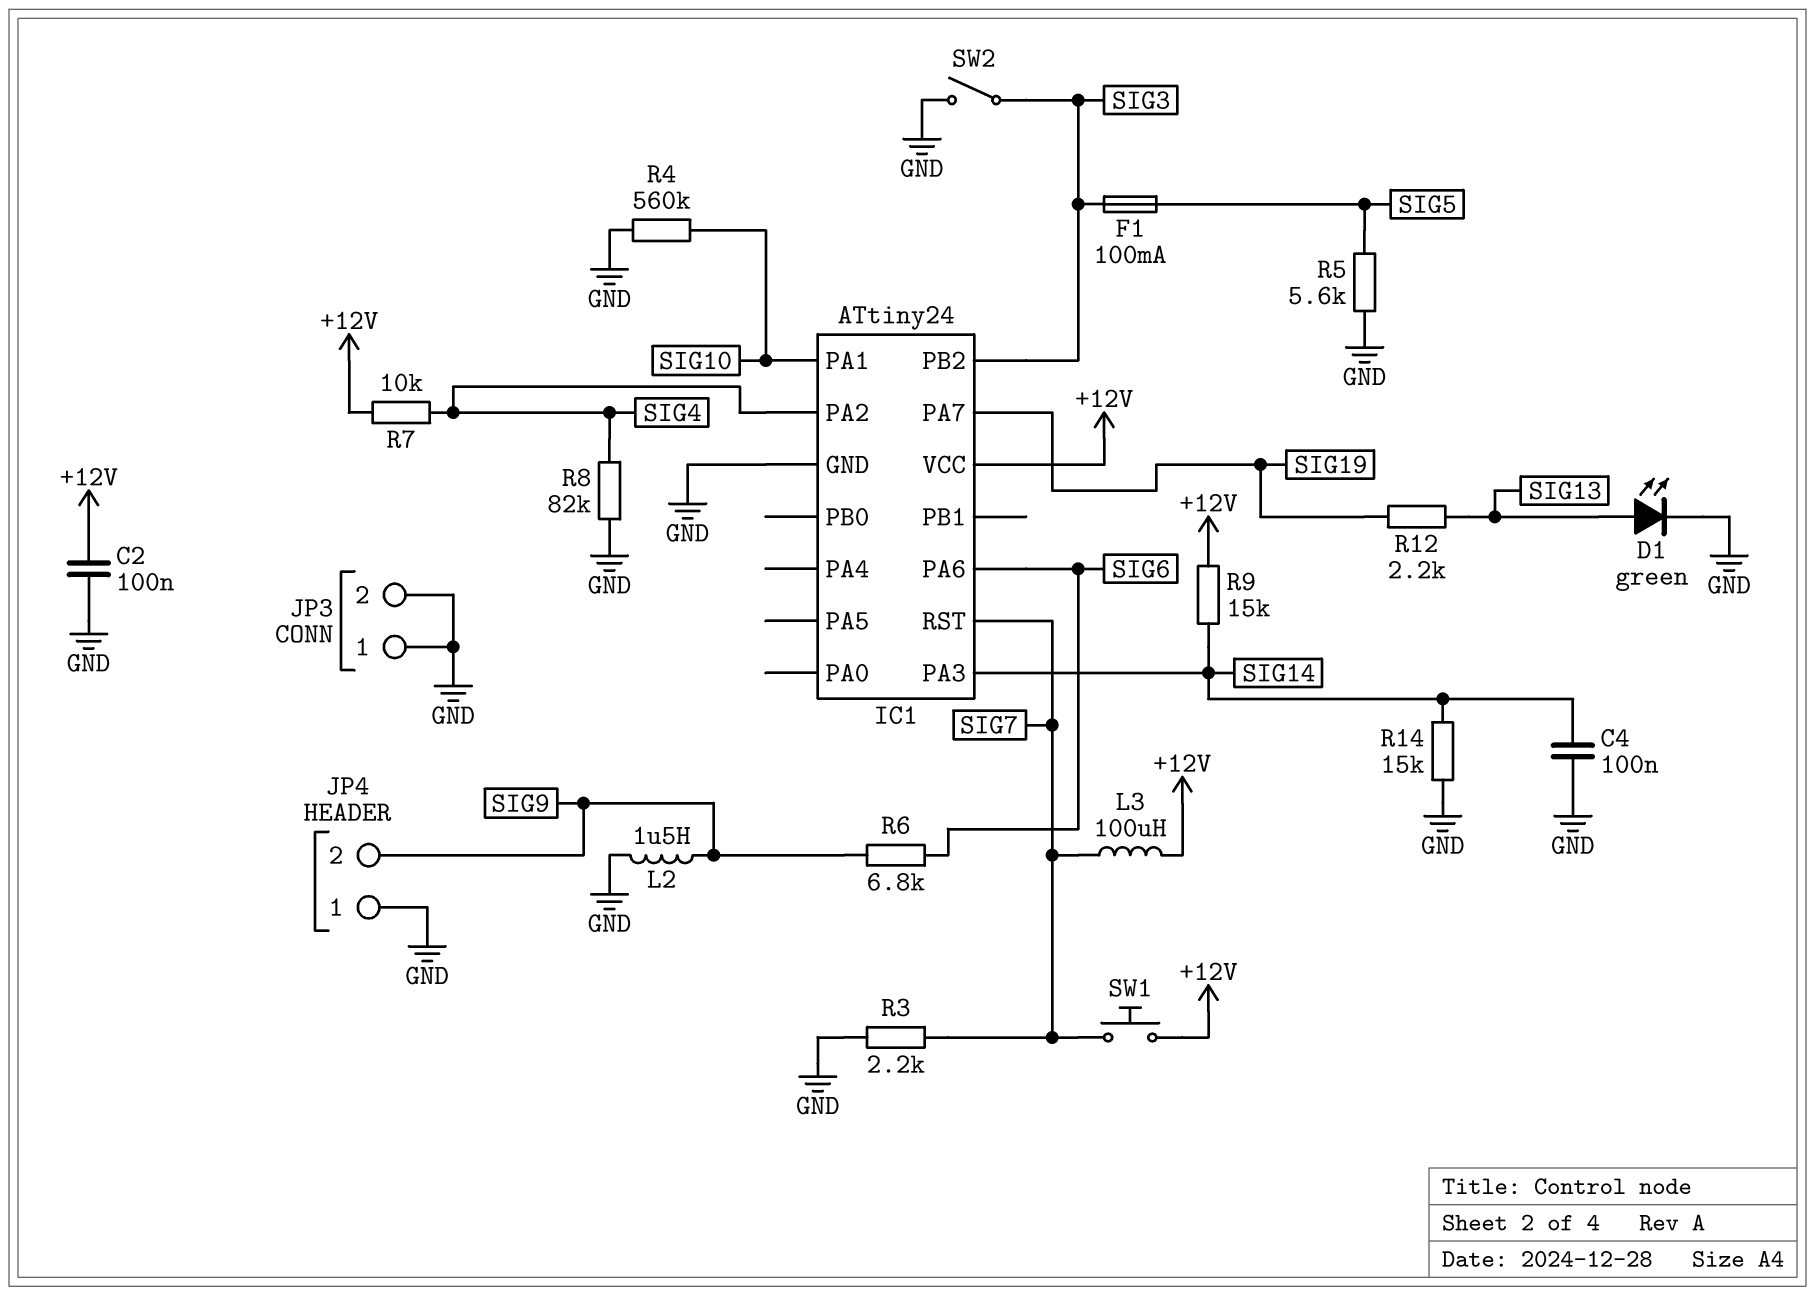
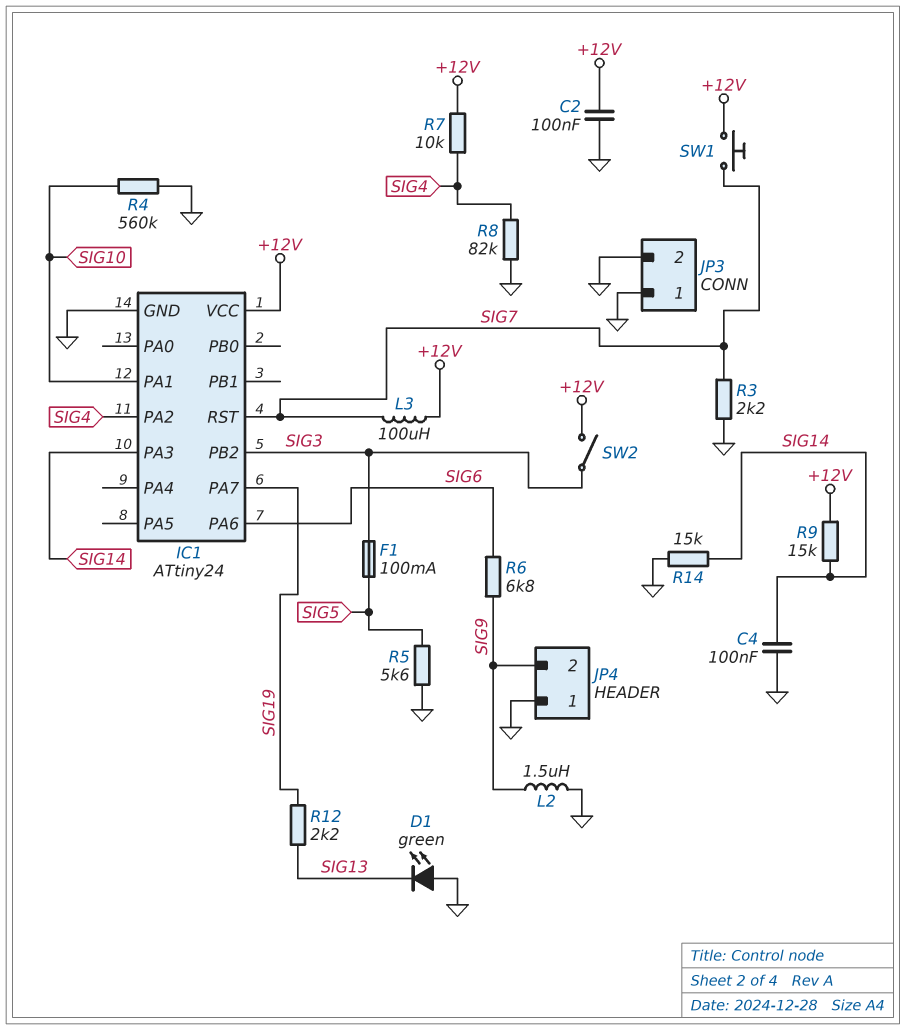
D1: LED green (A SIG13, K GND) -> LED green (A GND, K SIG13)
SW2: switch (GND, SIG3) -> switch (+12V, SIG3)

